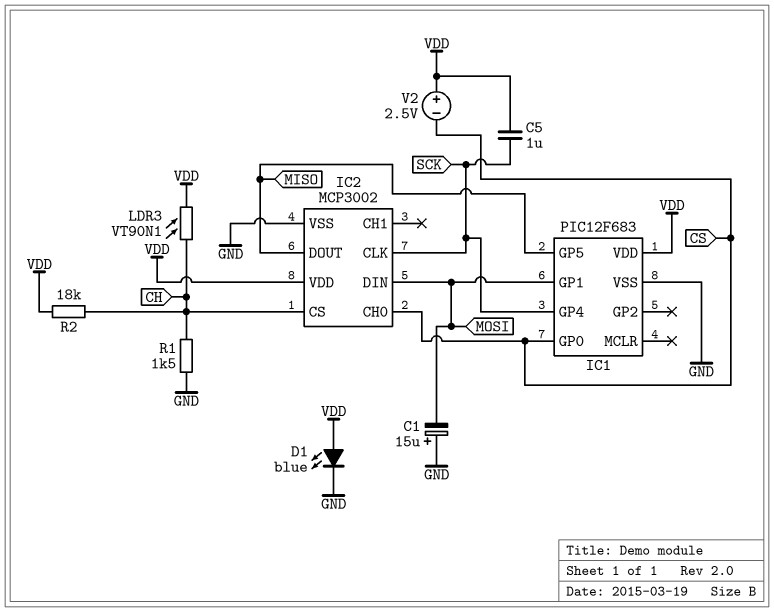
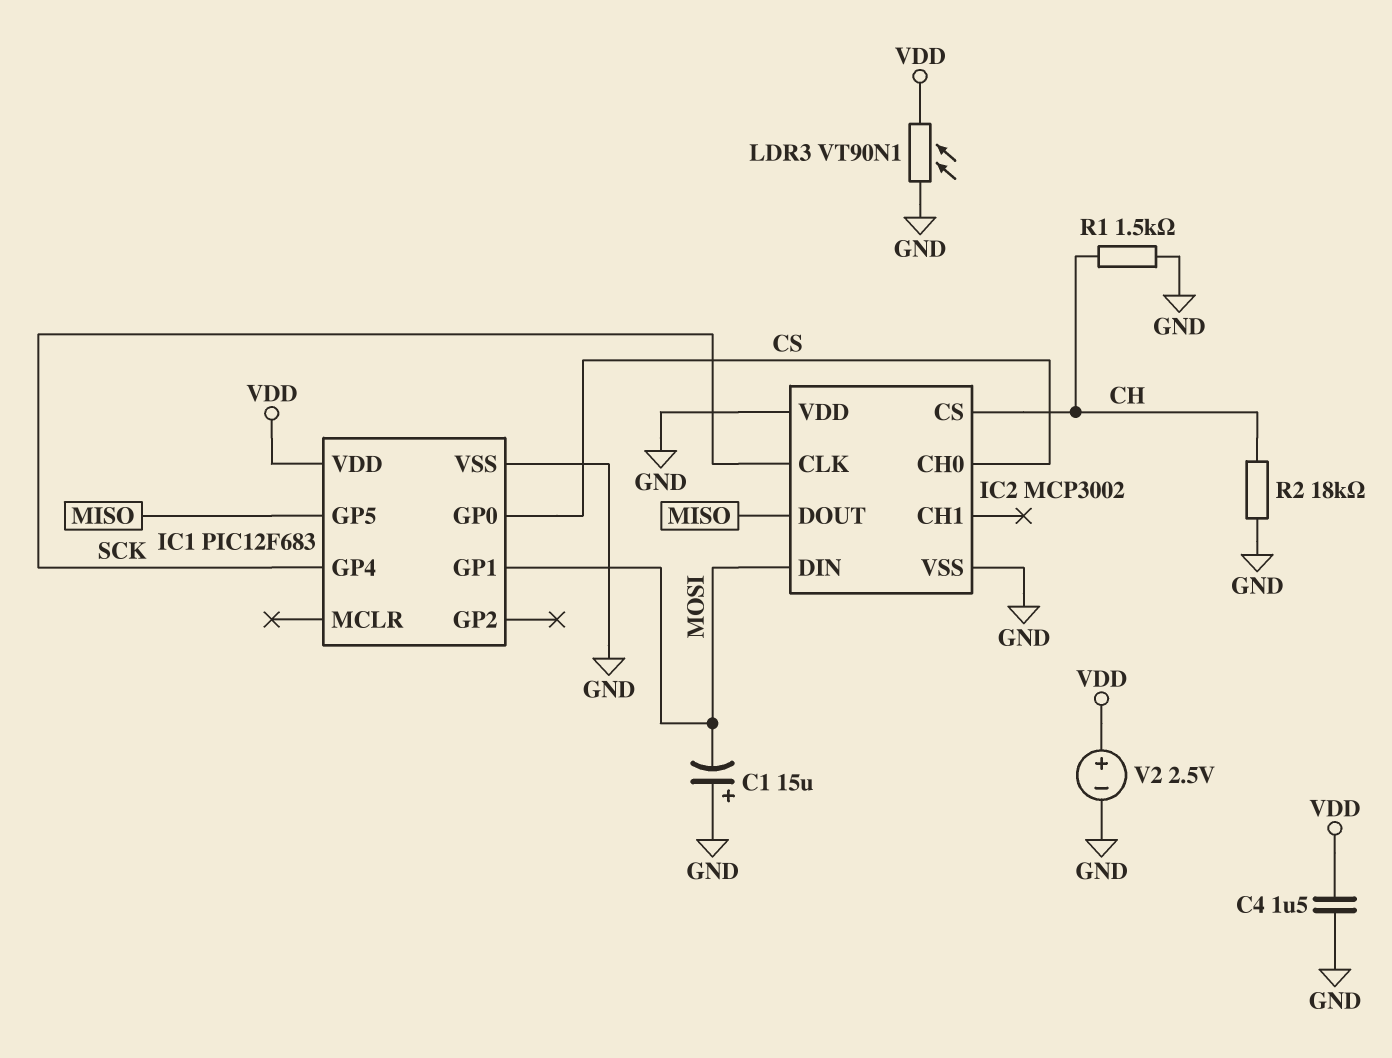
C4: none -> 1.5uF (GND, VDD)
C5: 1uF (SCK, VDD) -> none
D1: LED blue (A VDD, K GND) -> none
IC2 pin VDD: VDD -> GND
LDR3: VT90N1 (CH, VDD) -> VT90N1 (GND, VDD)
R2: 18k (CH, VDD) -> 18k (CH, GND)
V2: 2.5V (plus VDD, minus CS) -> 2.5V (plus VDD, minus GND)

